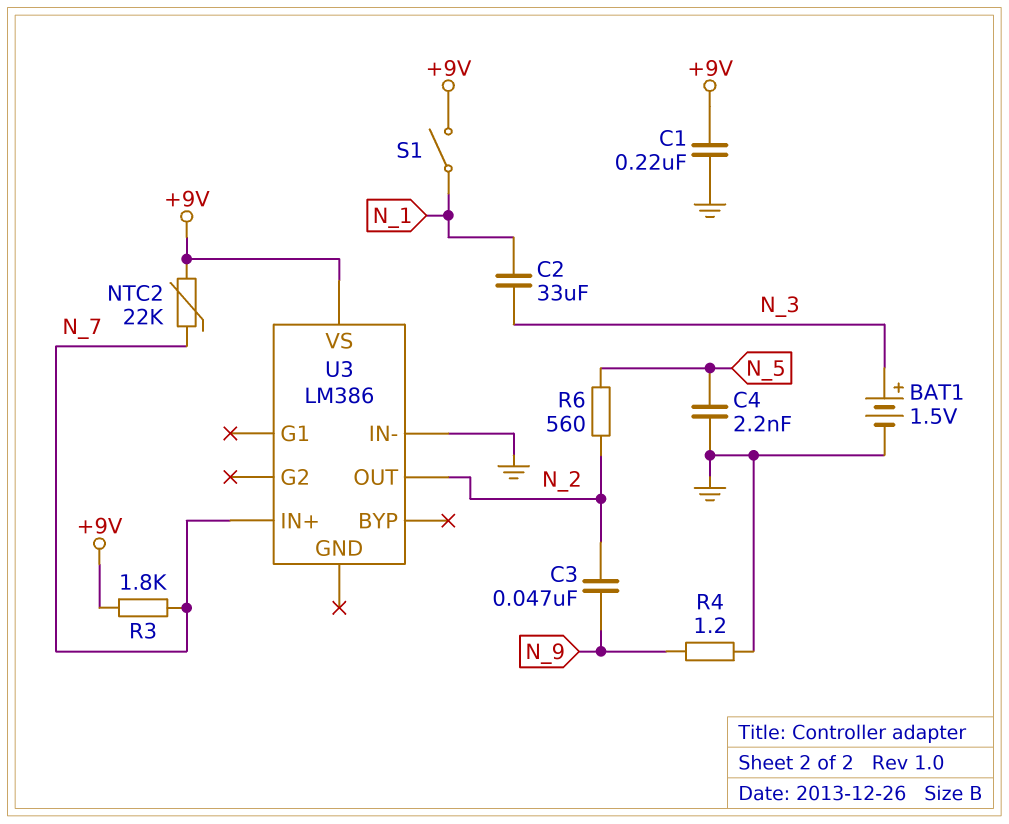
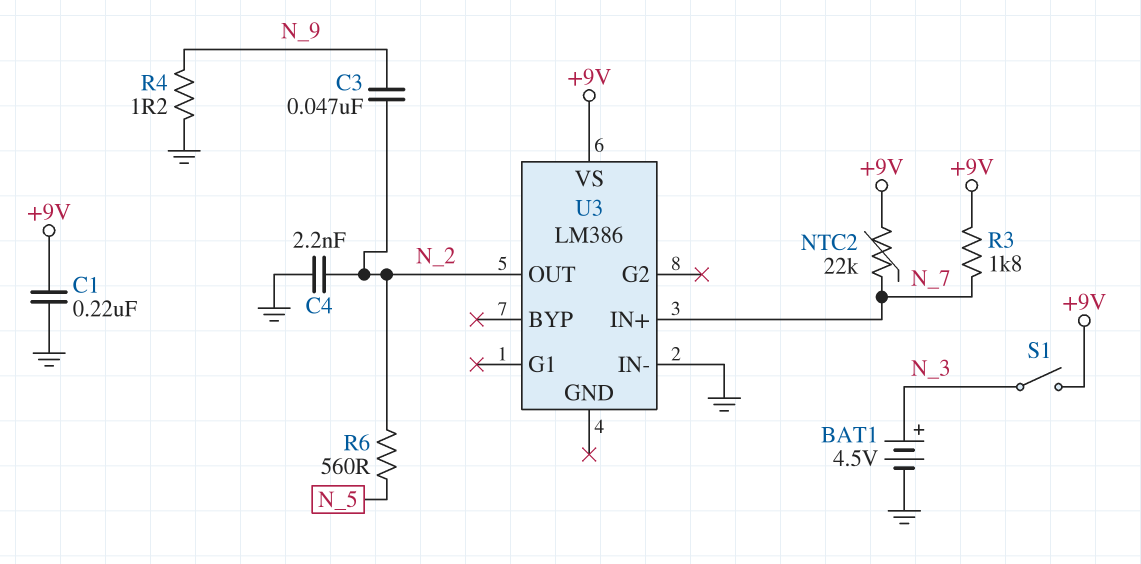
BAT1: 1.5V (plus N_3, minus GND) -> 4.5V (plus N_3, minus GND)
C2: 33uF (N_1, N_3) -> none
C4: 2.2nF (GND, N_5) -> 2.2nF (GND, N_2)
S1: switch (+9V, N_1) -> switch (+9V, N_3)

